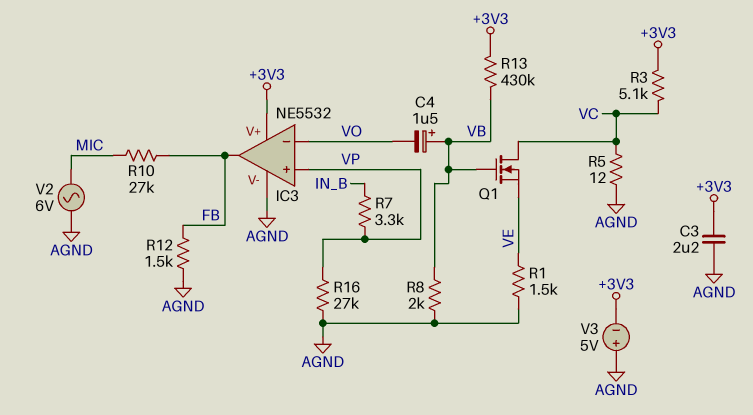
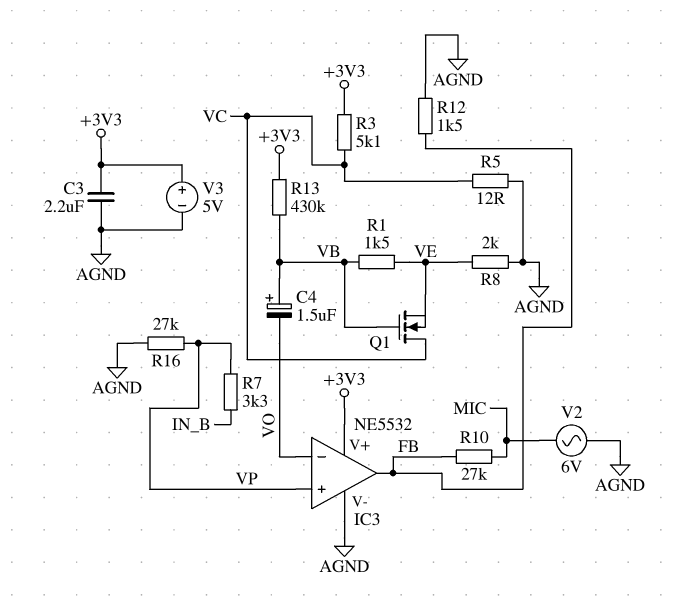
R1: 1.5k (AGND, VE) -> 1.5k (VB, VE)
R8: 2k (AGND, VB) -> 2k (AGND, VE)
V3: 5V (plus AGND, minus +3V3) -> 5V (plus +3V3, minus AGND)

